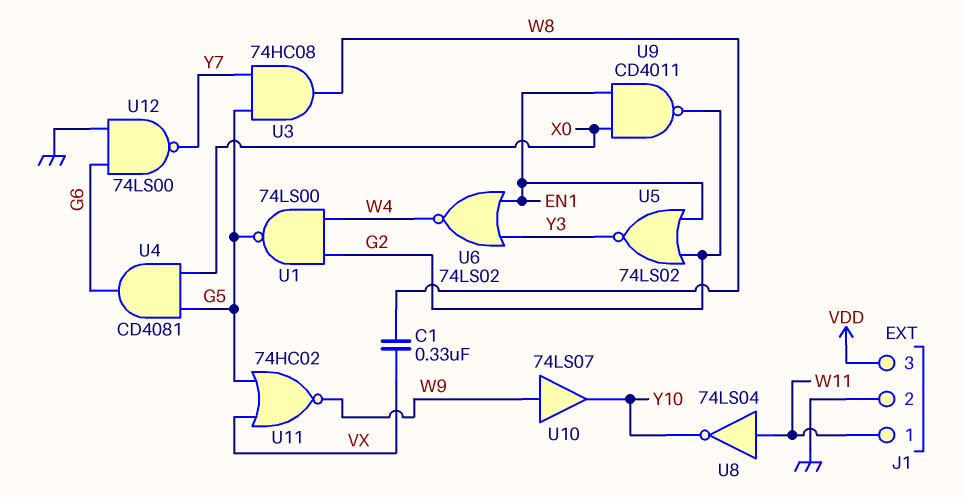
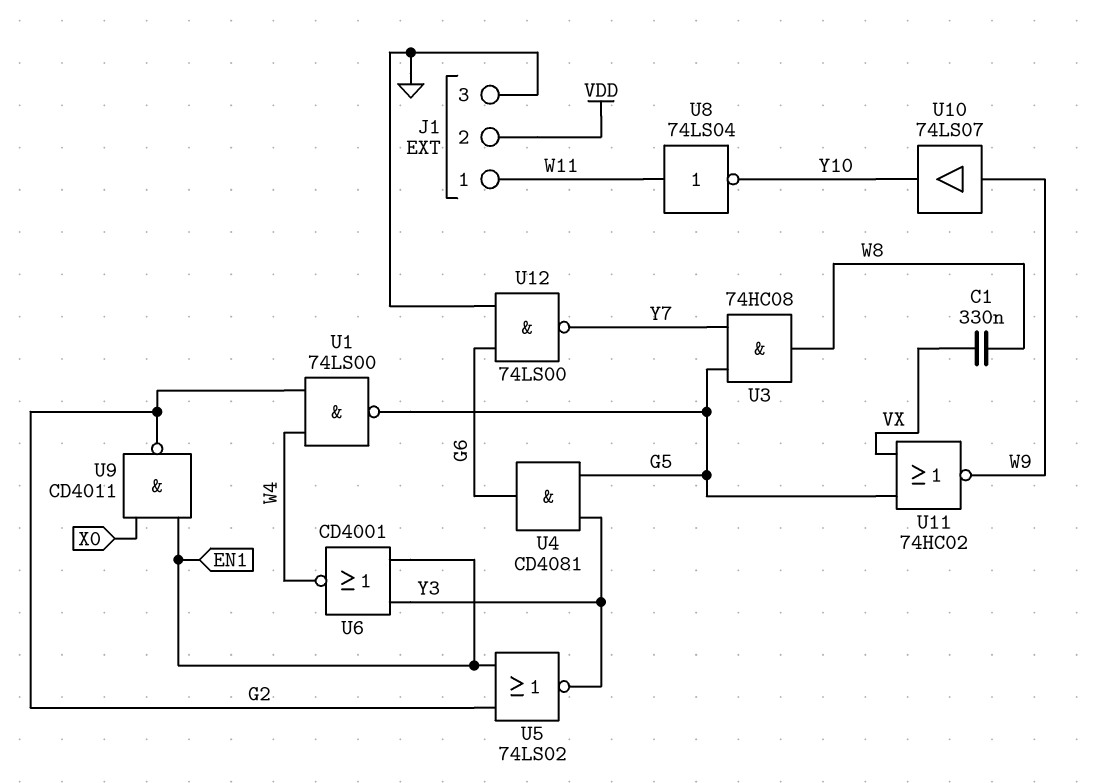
J1 pin 2: GND -> VDD
J1 pin 3: VDD -> GND
U4: AND CD4081 (in G5, in X0, out G6) -> AND CD4081 (in G5, in Y3, out G6)
U6: NOR 74LS02 (in EN1, in Y3, out W4) -> NOR CD4001 (in EN1, in Y3, out W4)

